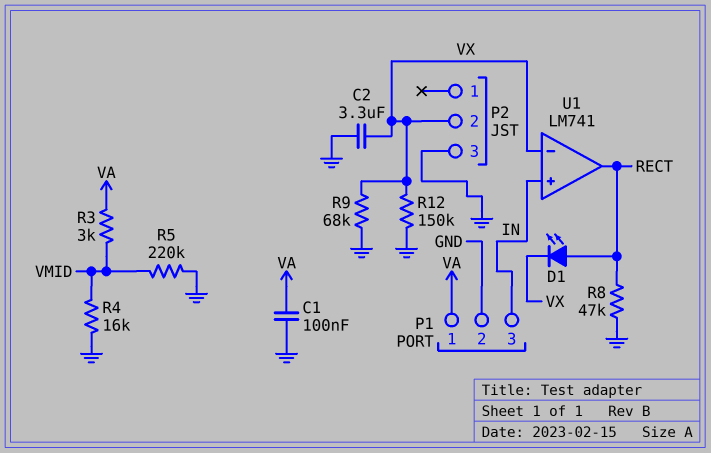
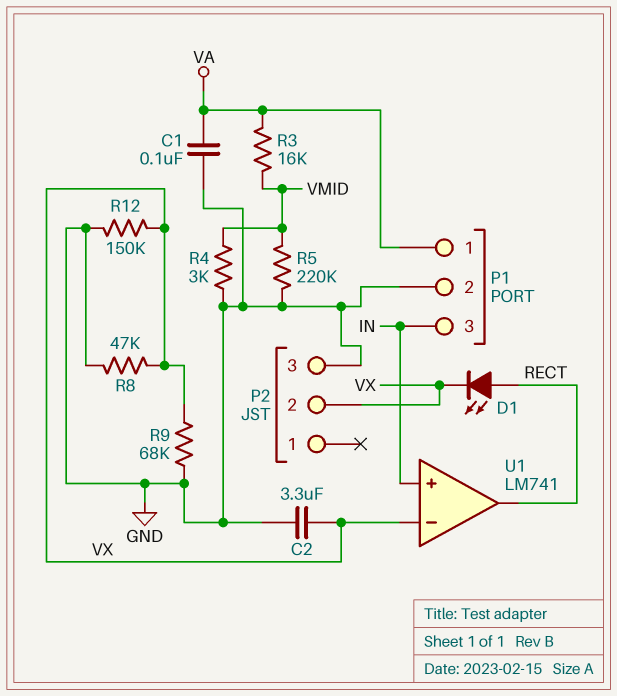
R3: 3k (VA, VMID) -> 16k (VA, VMID)
R4: 16k (GND, VMID) -> 3k (GND, VMID)
R8: 47k (GND, RECT) -> 47k (GND, VX)

